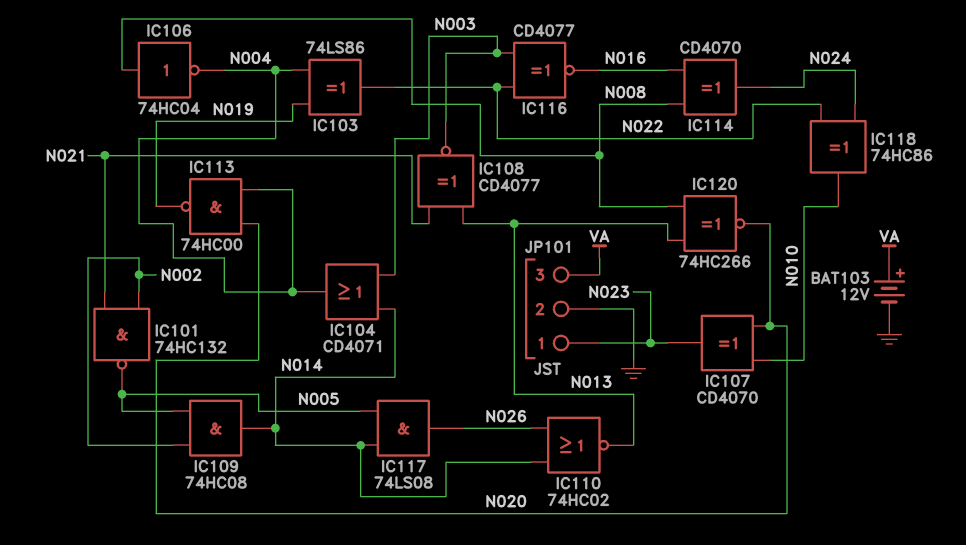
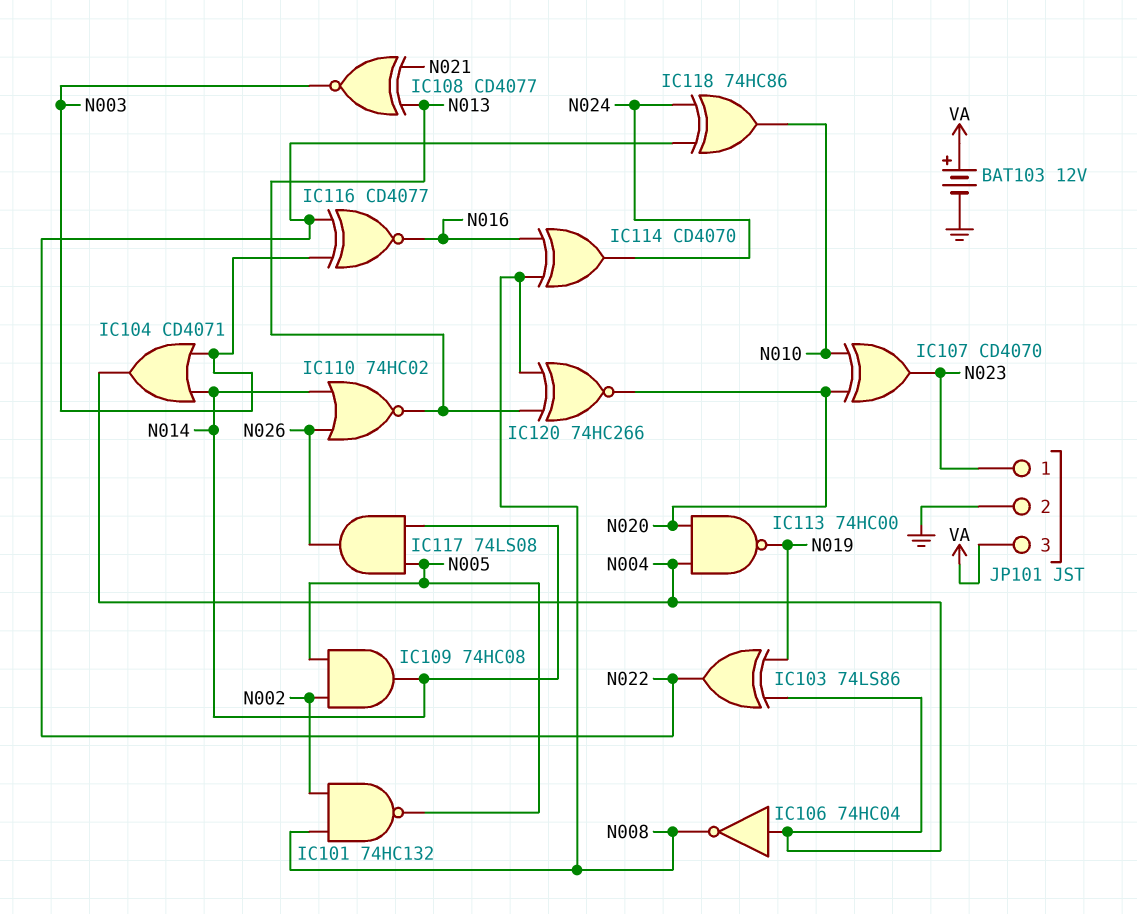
IC101: NAND 74HC132 (in N002, in N021, out N005) -> NAND 74HC132 (in N002, in N008, out N005)
IC106: NOT 74HC04 (in N008, out N004) -> NOT 74HC04 (in N004, out N008)

